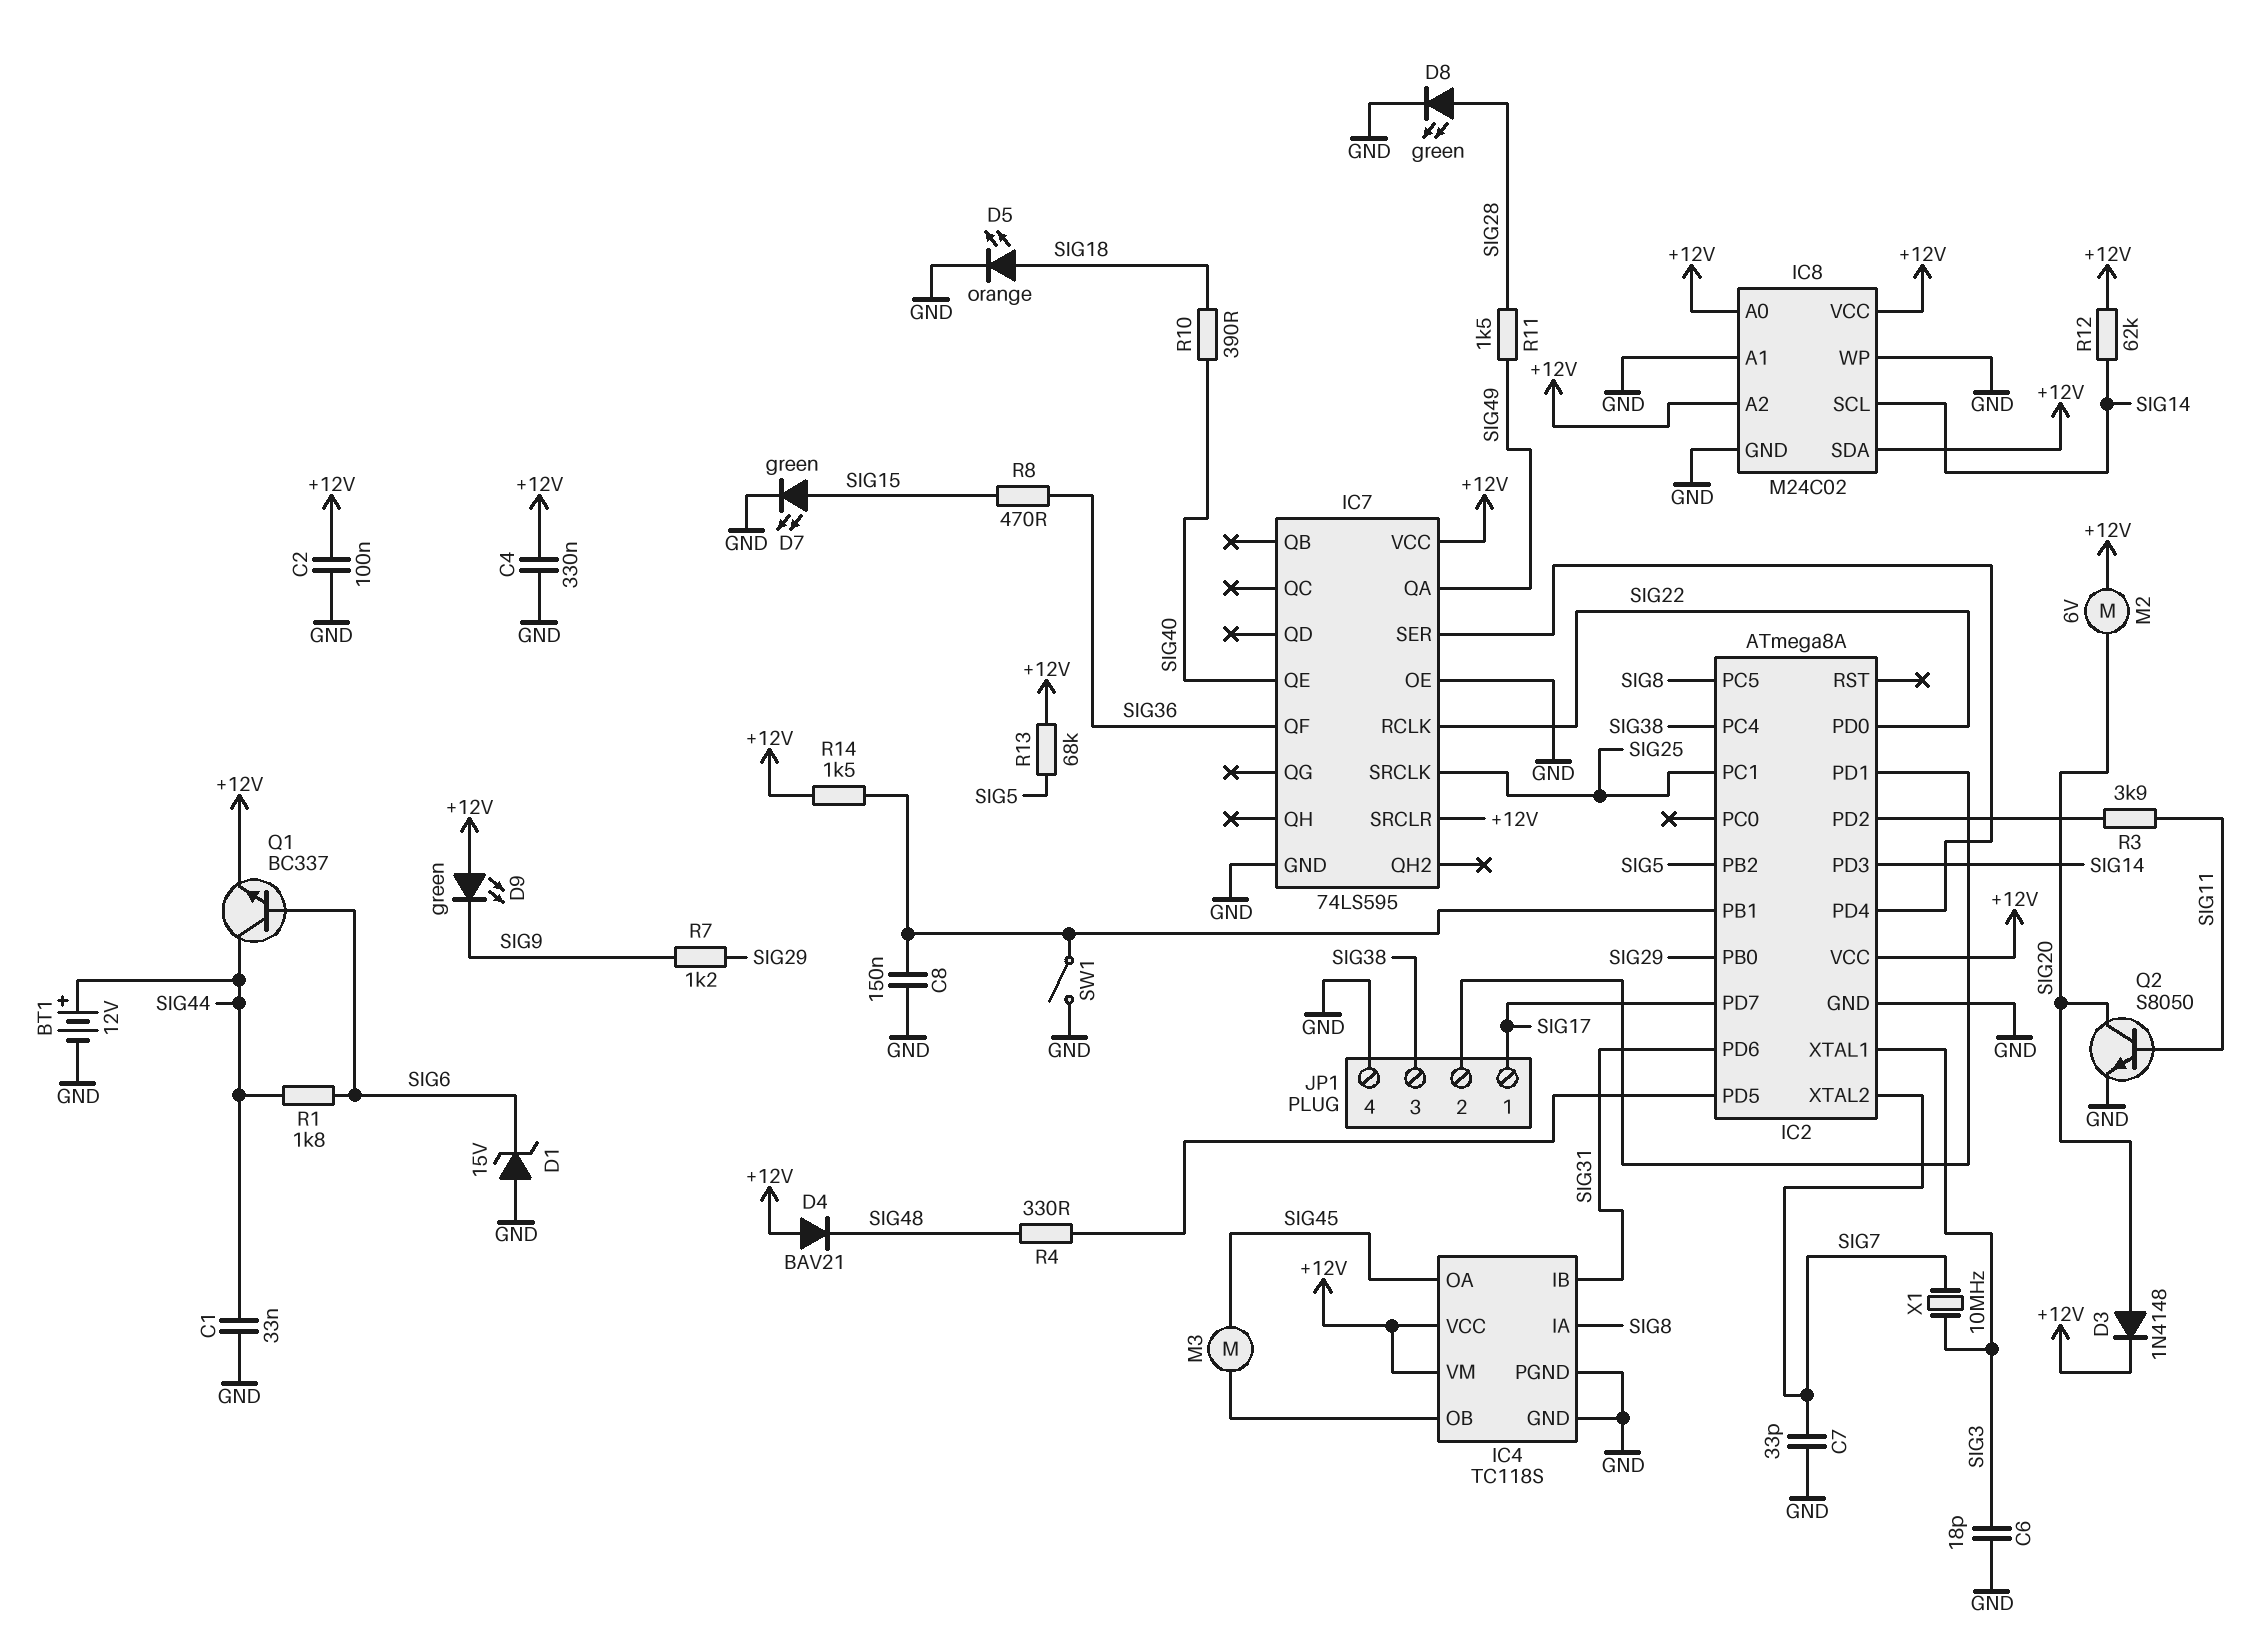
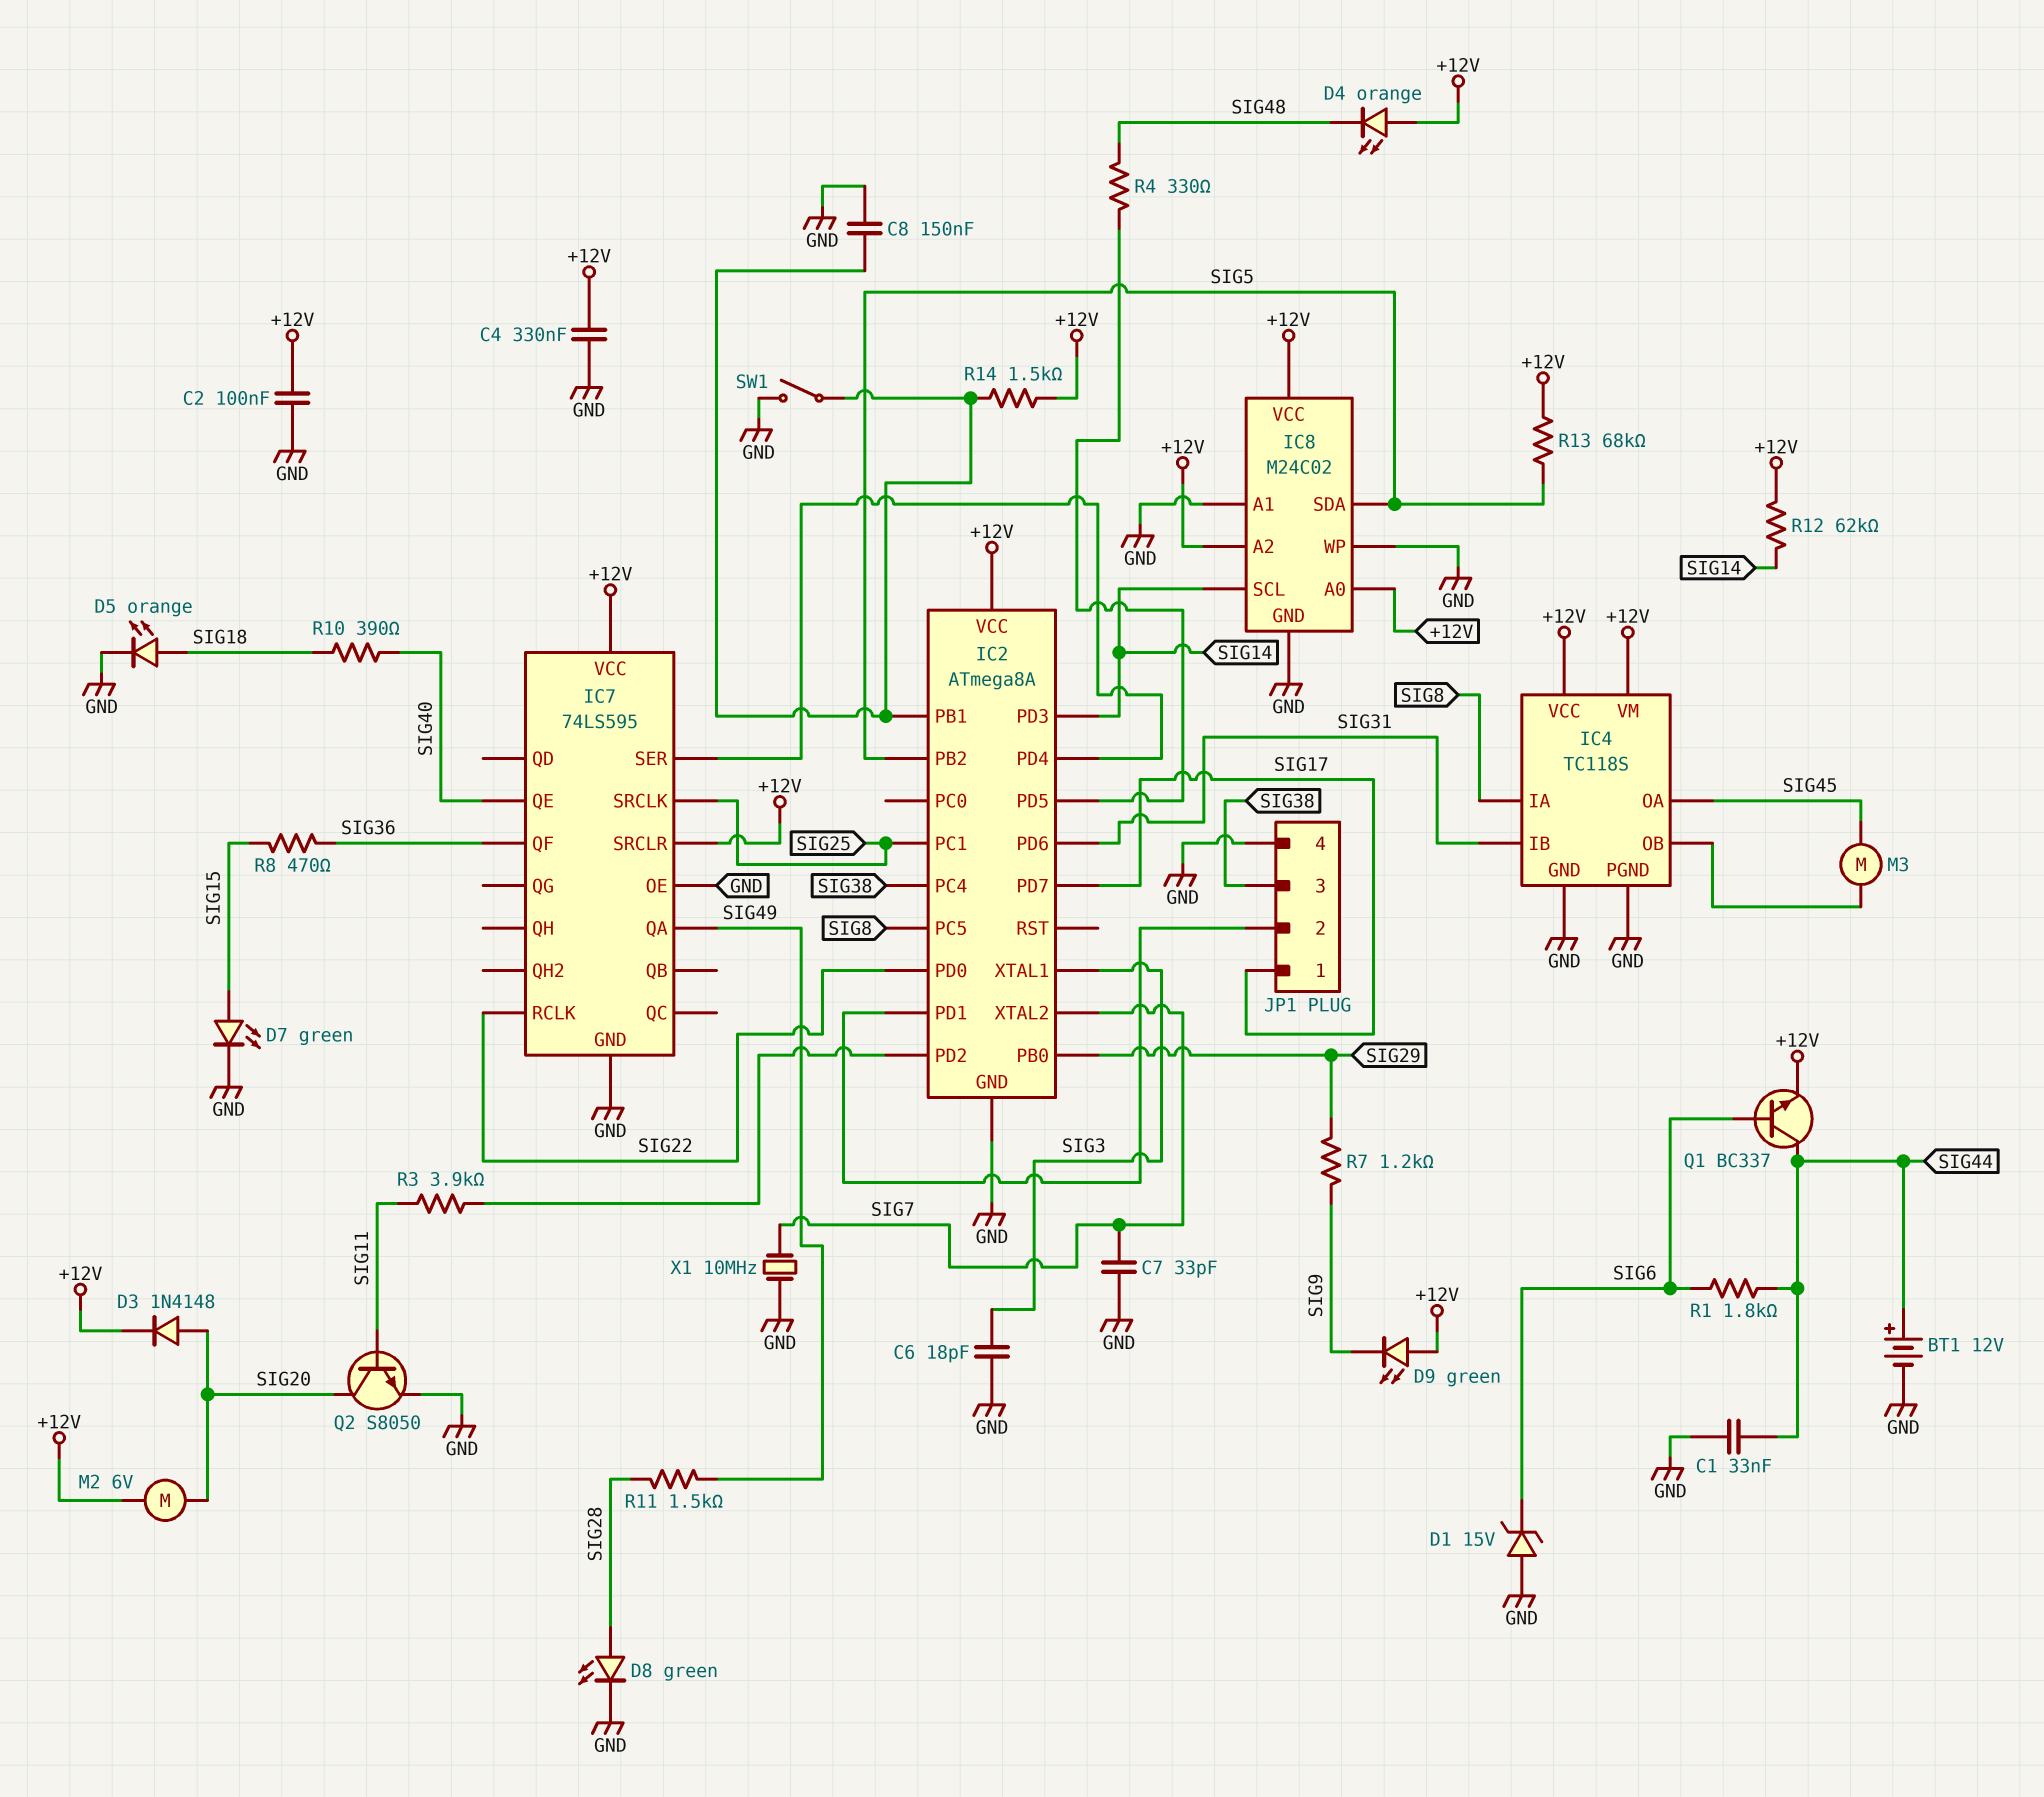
D4: diode BAV21 (A +12V, K SIG48) -> LED orange (A +12V, K SIG48)
IC8 pin SDA: +12V -> SIG5
X1: 10MHz (SIG3, SIG7) -> 10MHz (GND, SIG7)

